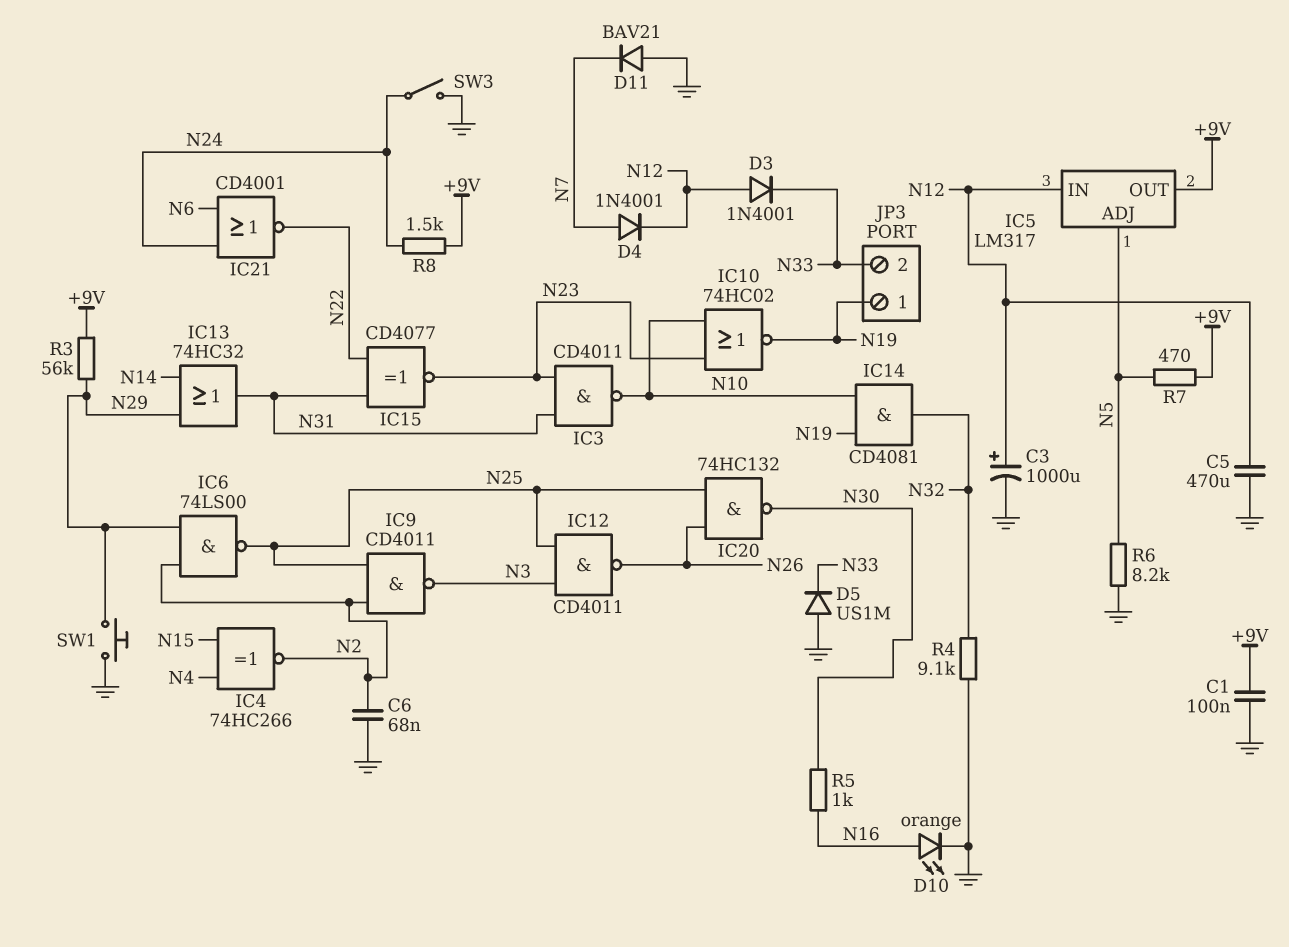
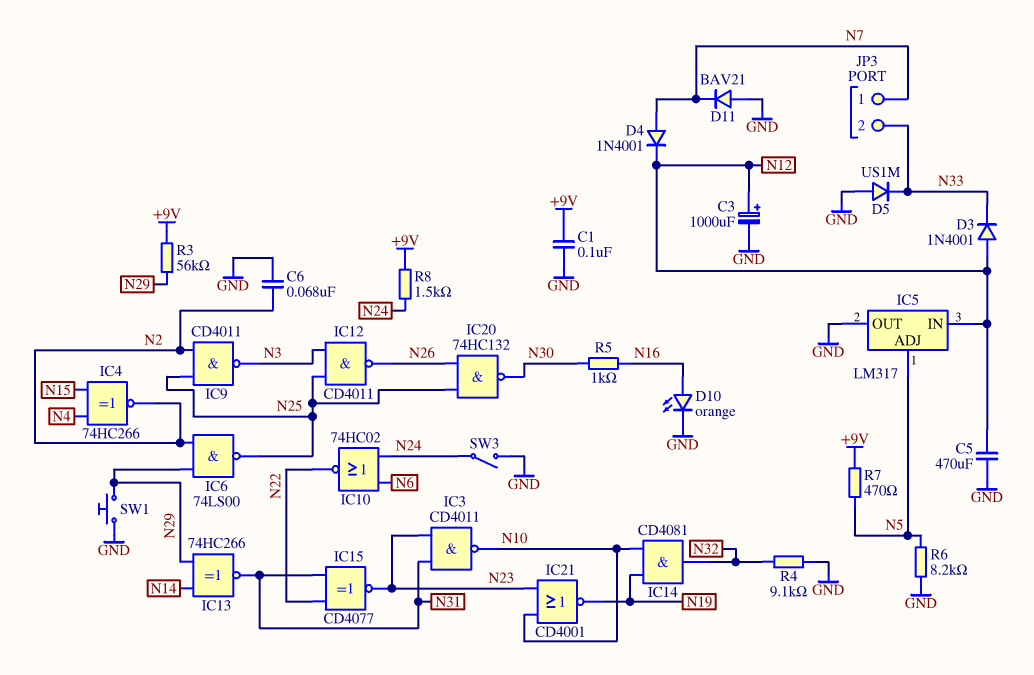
IC5 pin OUT: +9V -> GND
IC10: NOR 74HC02 (in N10, in N23, out N19) -> NOR 74HC02 (in N6, in N24, out N22)
IC13: OR 74HC32 (in N14, in N29, out N31) -> XNOR 74HC266 (in N14, in N29, out N31)
IC21: NOR CD4001 (in N6, in N24, out N22) -> NOR CD4001 (in N10, in N23, out N19)
JP3 pin 1: N19 -> N7

